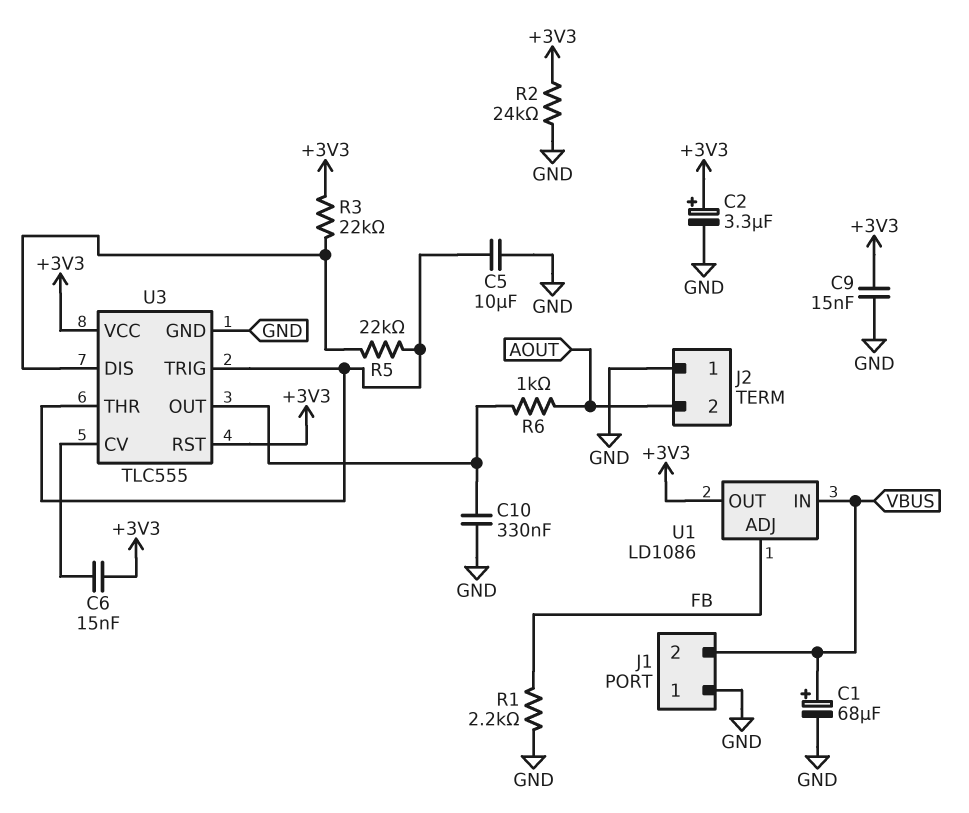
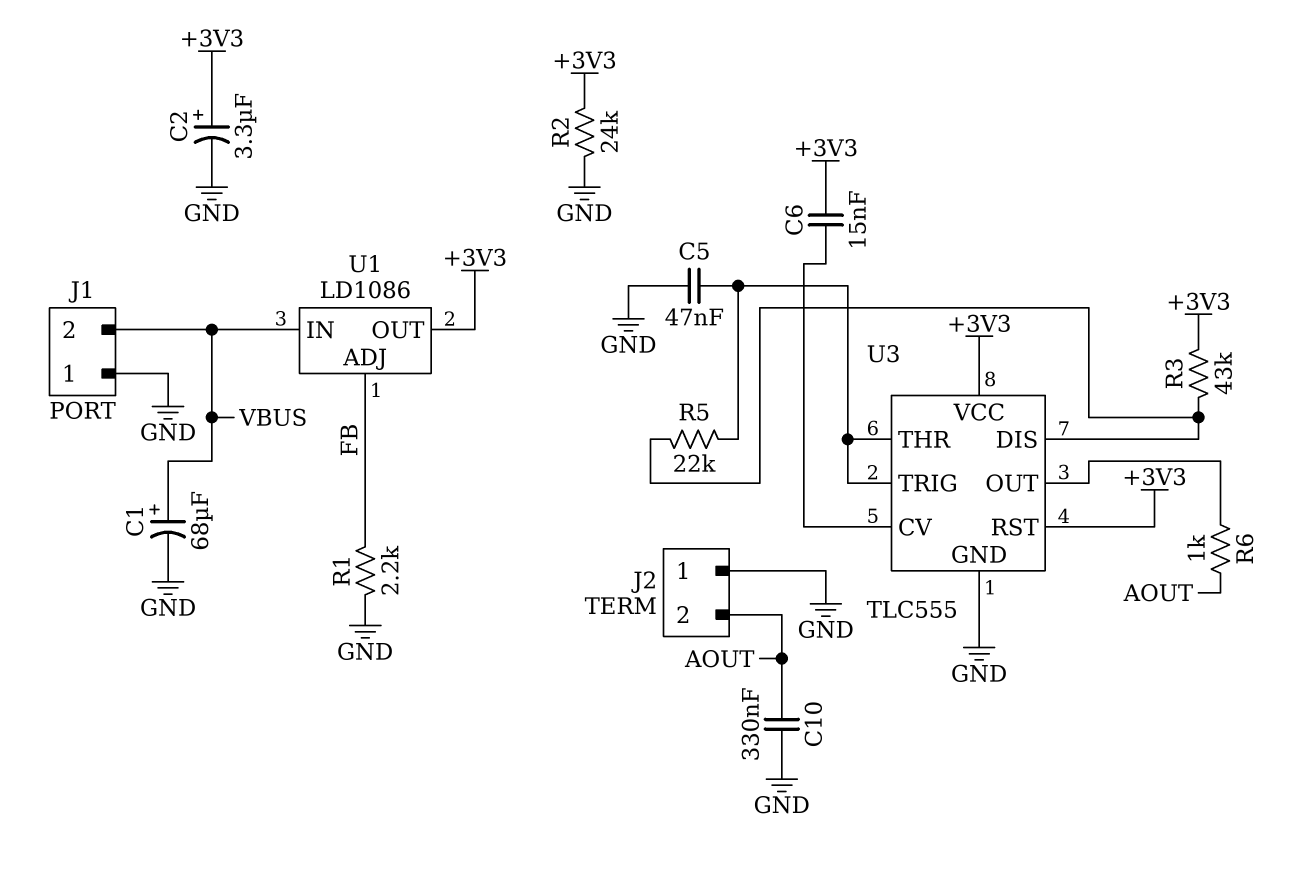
C5: 10uF (GND, U3/THR) -> 47nF (GND, U3/THR)
C9: 15nF (+3V3, GND) -> none
C10: 330nF (GND, U3/OUT) -> 330nF (AOUT, GND)
R3: 22k (+3V3, U3/DIS) -> 43k (+3V3, U3/DIS)

